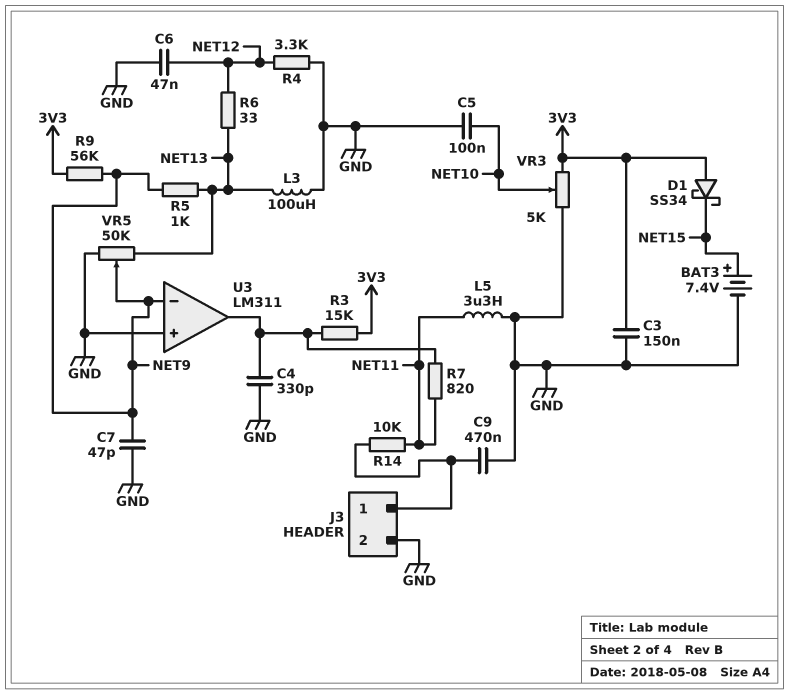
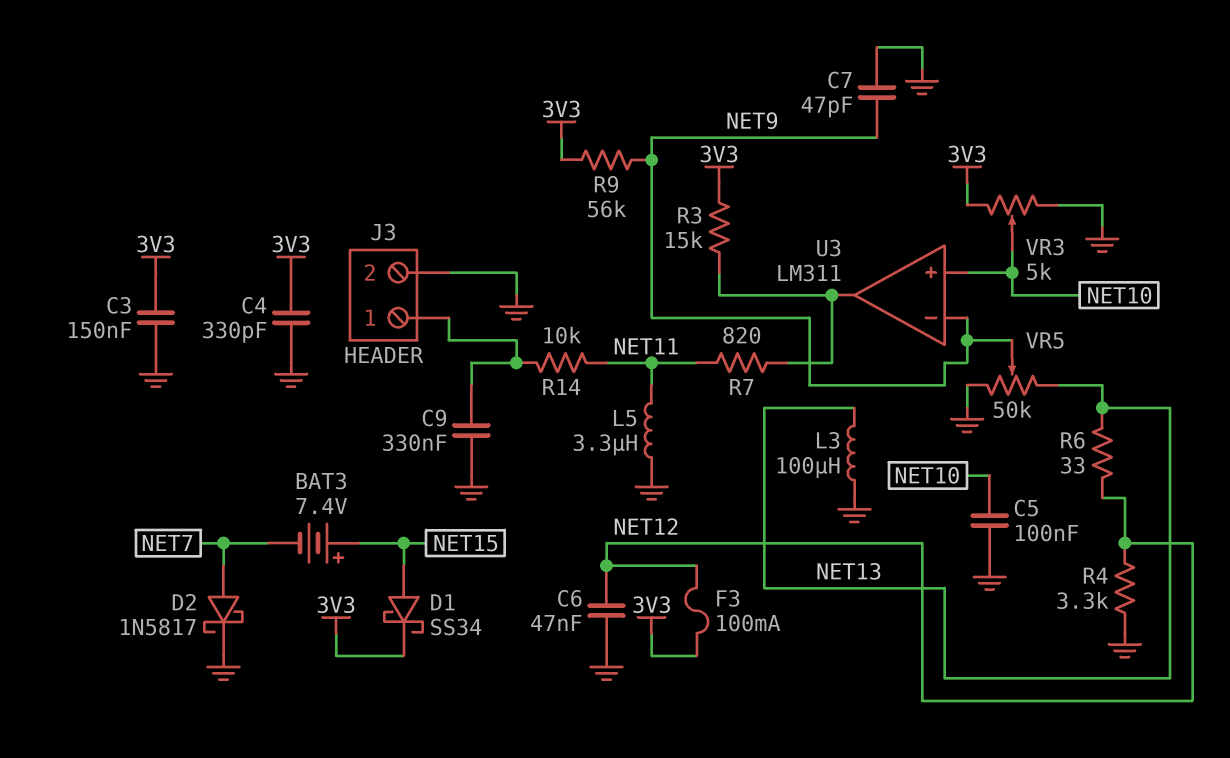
BAT3: 7.4V (plus NET15, minus GND) -> 7.4V (plus NET15, minus NET7)
C4: 330pF (GND, U3/out) -> 330pF (3V3, GND)
C9: 470nF (GND, J3/1) -> 330nF (GND, J3/1)
D1: schottky SS34 (A 3V3, K NET15) -> schottky SS34 (A NET15, K 3V3)
D2: none -> schottky 1N5817 (A NET7, K GND)
F3: none -> 100mA (3V3, NET12)
R5: 1k (NET9, NET13) -> none
U3 pin in+: GND -> NET10

